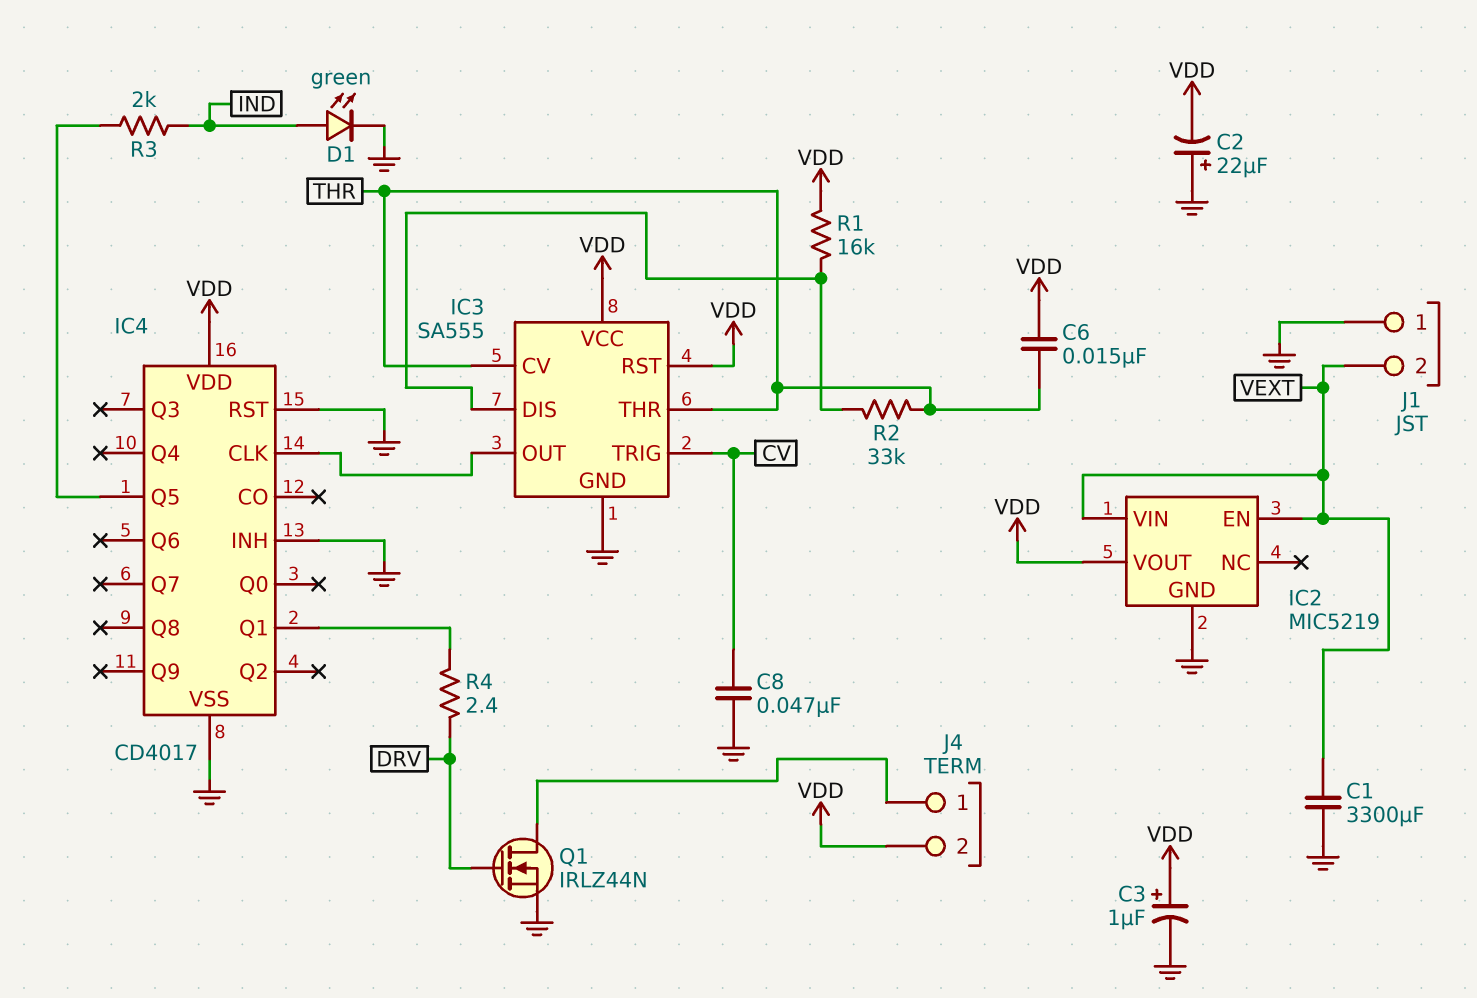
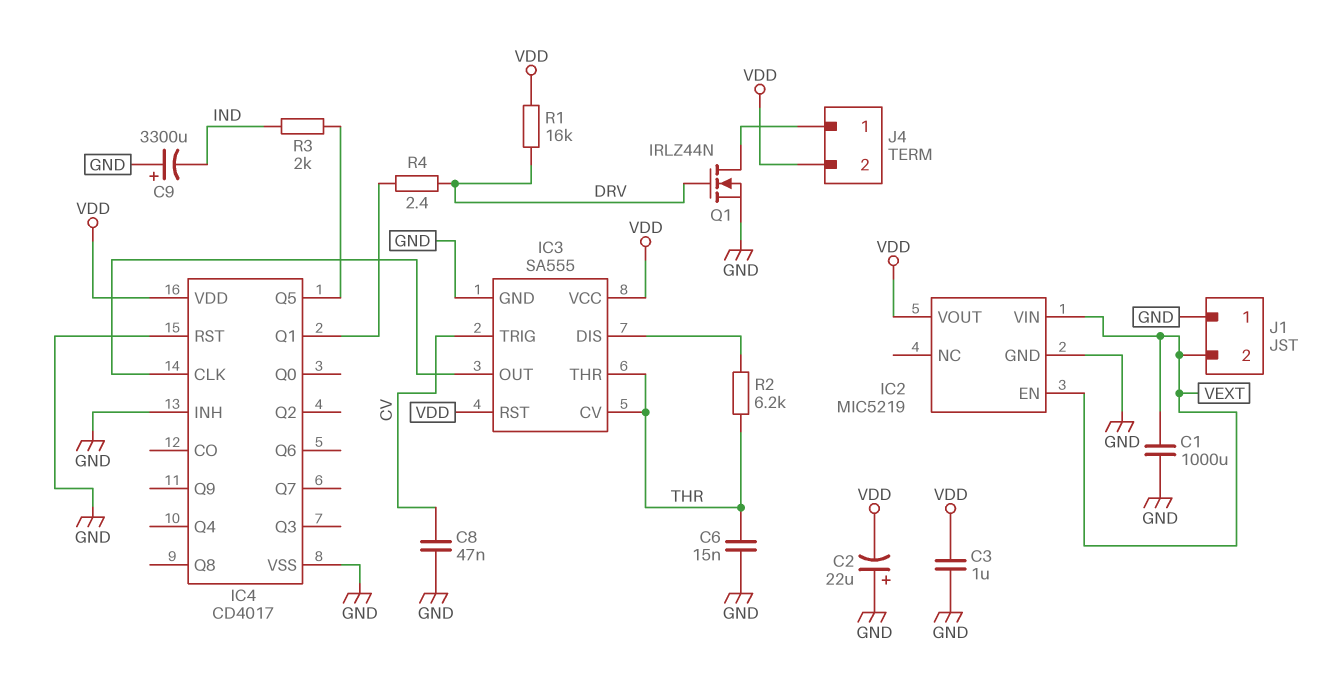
C1: 3300uF (GND, VEXT) -> 1000uF (GND, VEXT)
C3: 1uF (plus VDD, minus GND) -> 1uF (GND, VDD)
C6: 15nF (THR, VDD) -> 15nF (GND, THR)
C9: none -> 3300uF (plus GND, minus IND)
D1: LED green (A IND, K GND) -> none
R1: 16k (IC3/DIS, VDD) -> 16k (DRV, VDD)
R2: 33k (IC3/DIS, THR) -> 6.2k (IC3/DIS, THR)

